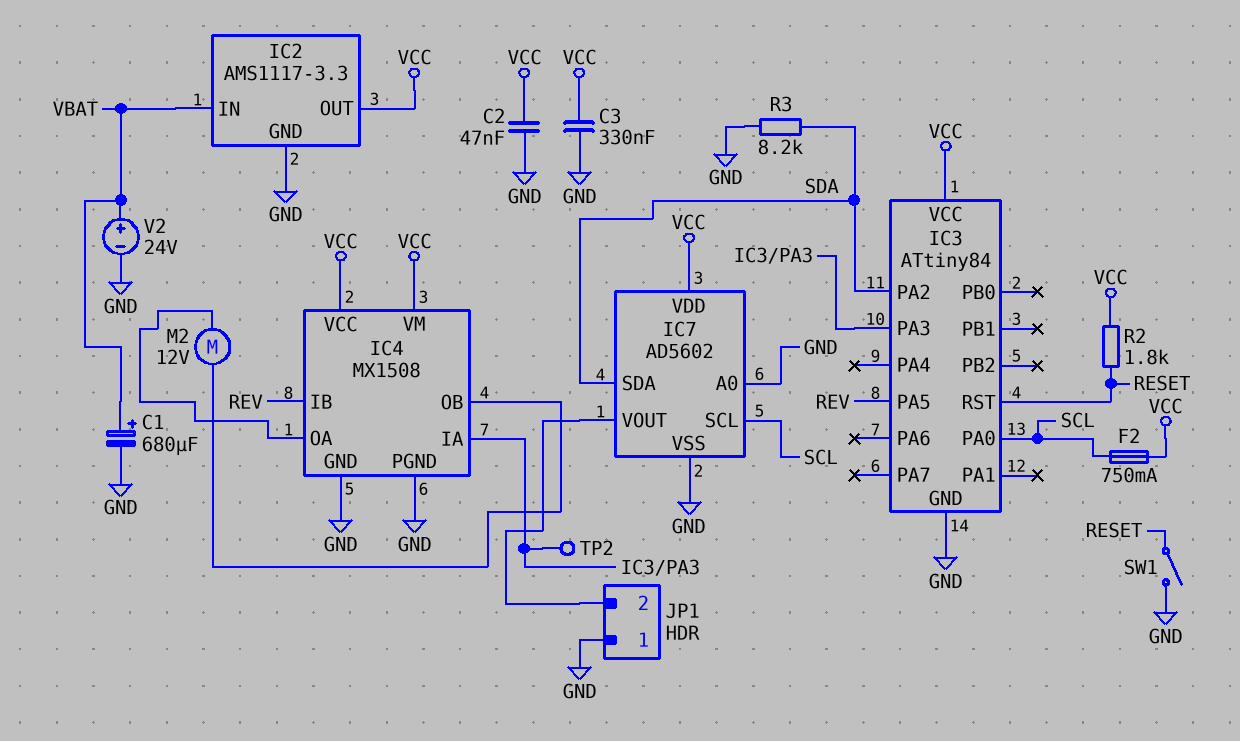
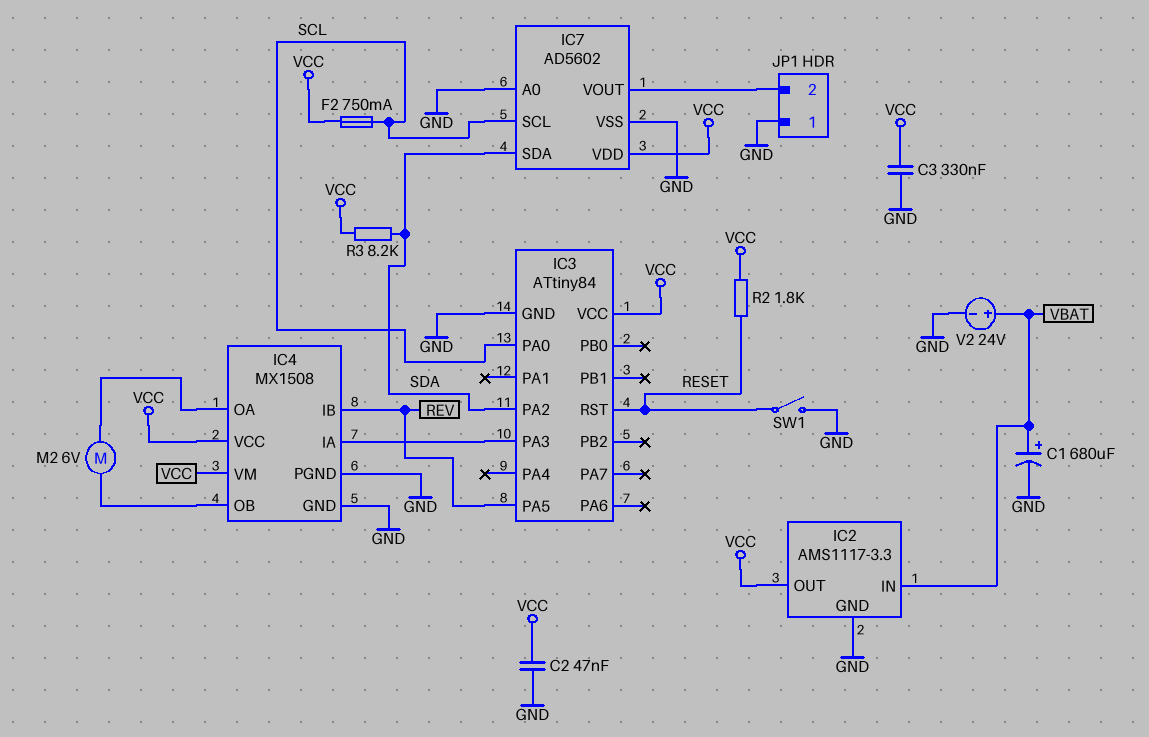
M2: motor 12V (IC4/OA, IC4/OB) -> motor 6V (IC4/OA, IC4/OB)
R3: 8.2k (GND, SDA) -> 8.2k (SDA, VCC)
TP2: test point (IC3/PA3) -> none

